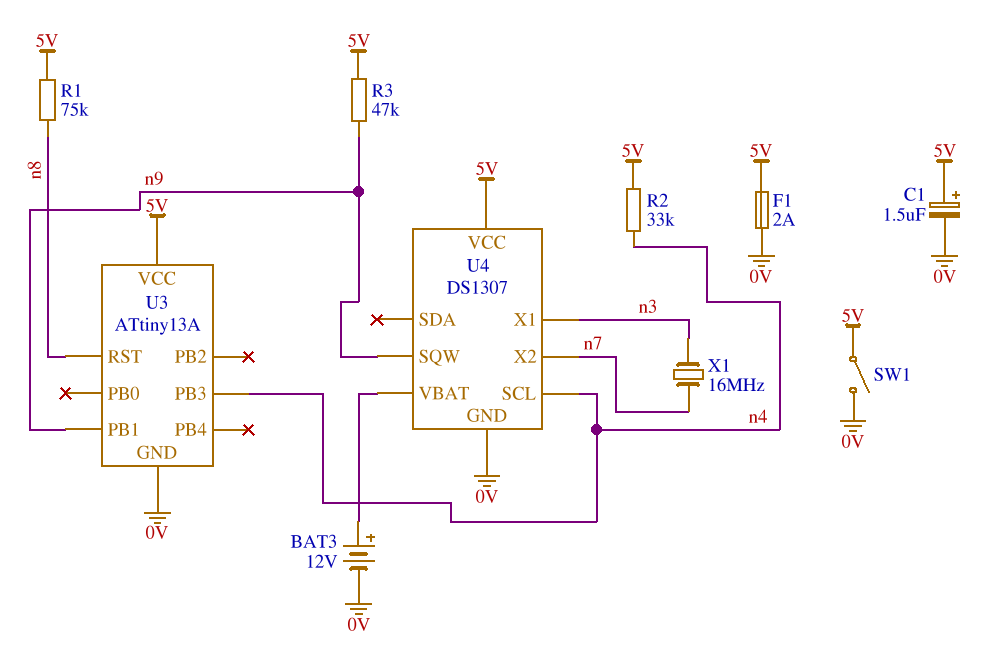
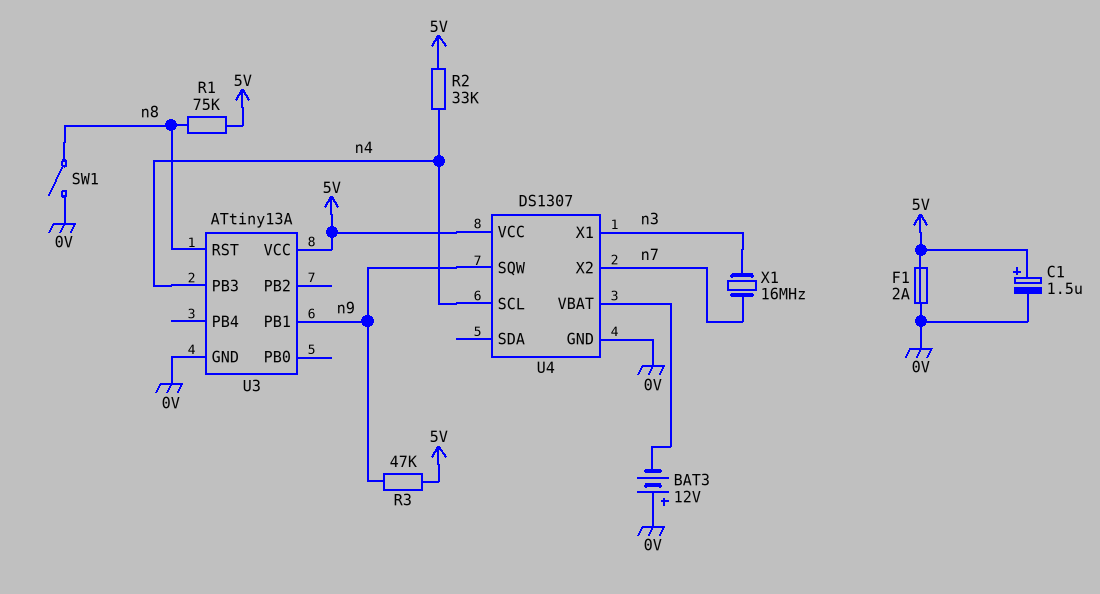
BAT3: 12V (plus U4/VBAT, minus 0V) -> 12V (plus 0V, minus U4/VBAT)
SW1: switch (0V, 5V) -> switch (0V, n8)

